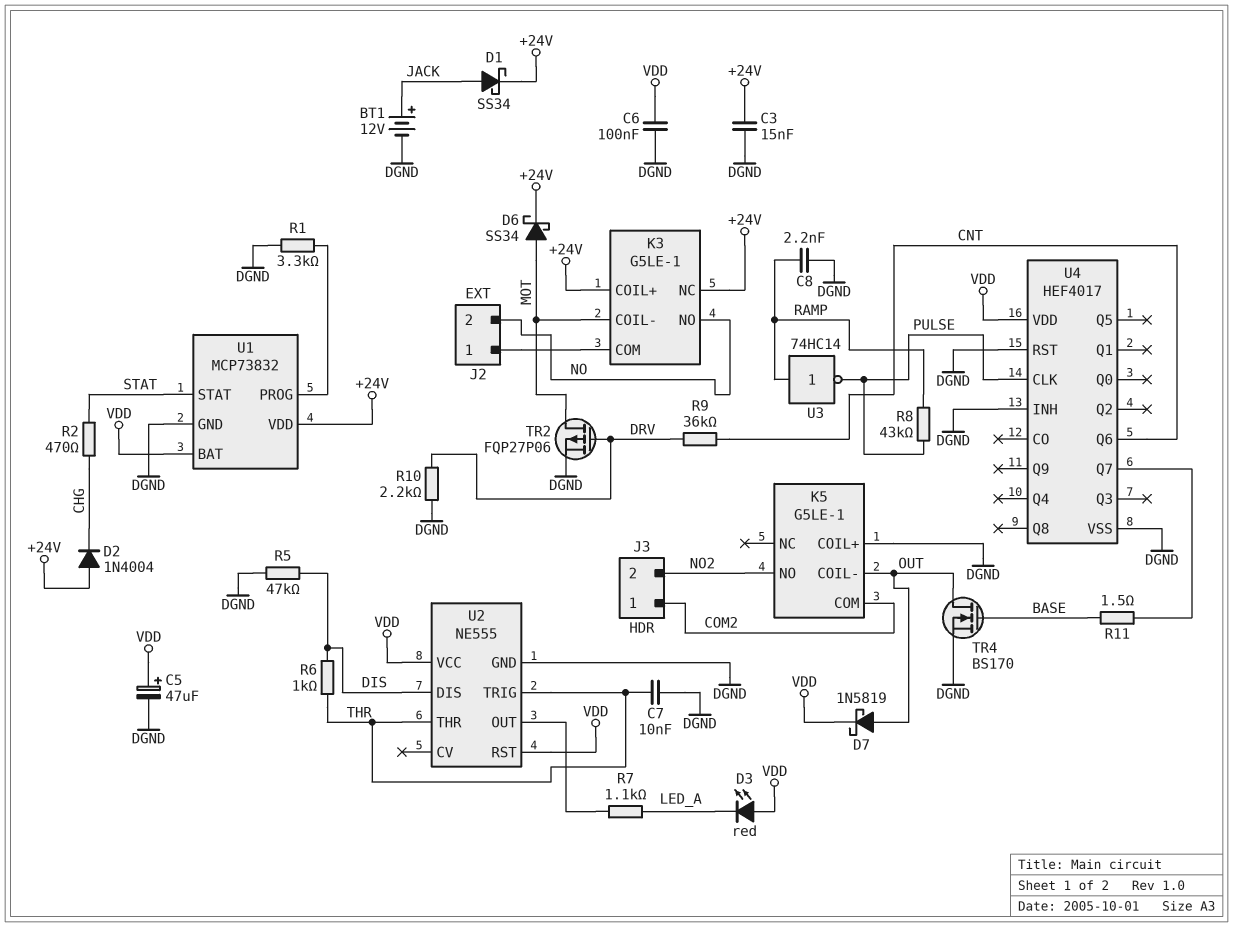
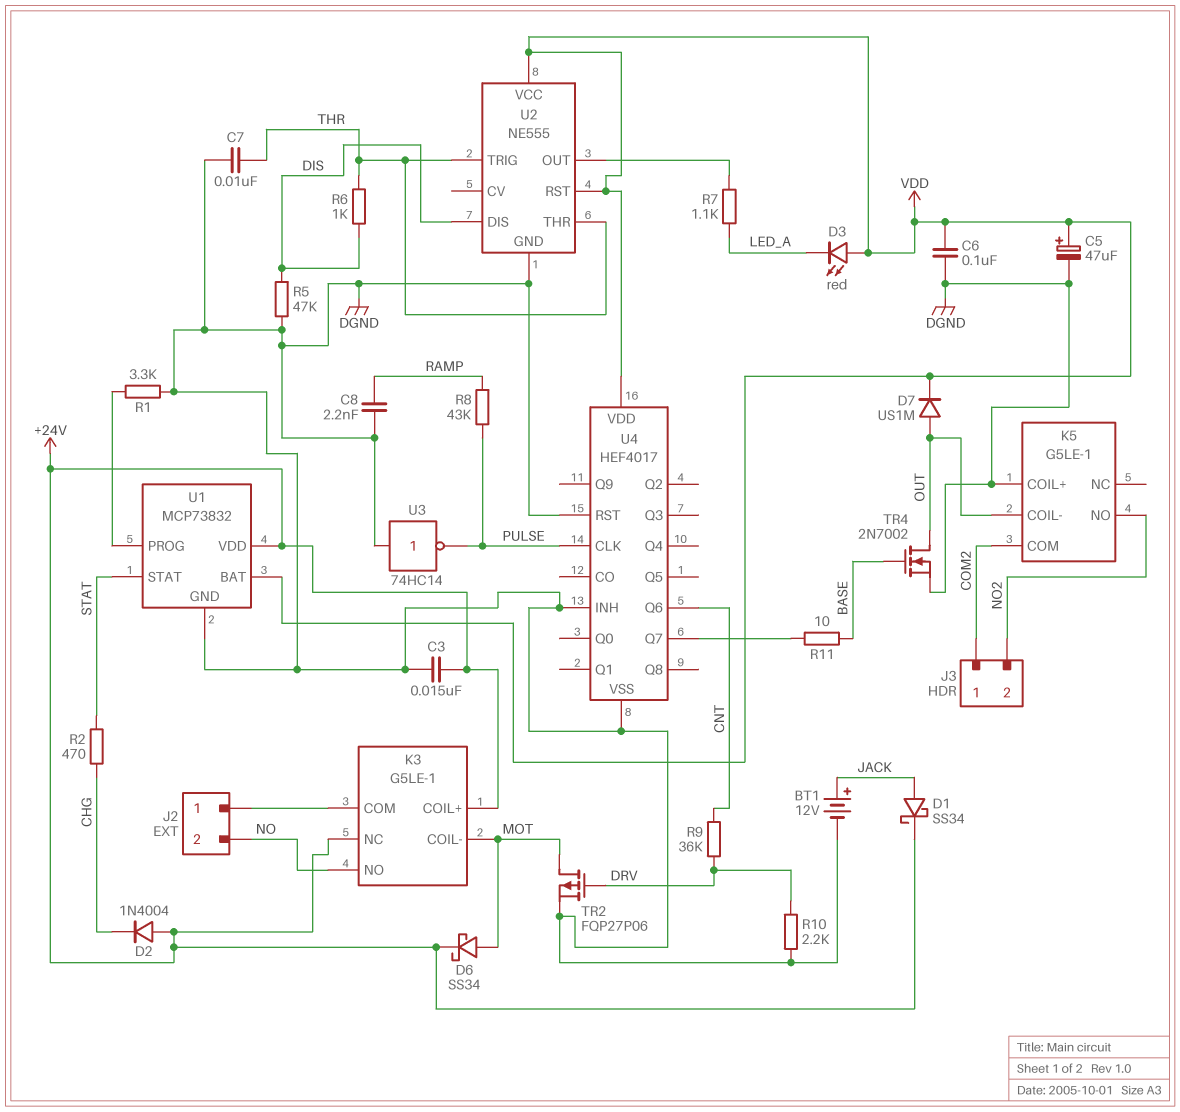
D7: schottky 1N5819 (A OUT, K VDD) -> diode US1M (A OUT, K VDD)
R11: 1.5 (BASE, U4/Q7) -> 10 (BASE, U4/Q7)
TR4: NMOS BS170 (G BASE, D OUT, S DGND) -> NMOS 2N7002 (G BASE, D OUT, S DGND)
U3: NOT 74HC14 (in RAMP, out PULSE) -> NOT 74HC14 (in DGND, out PULSE)

